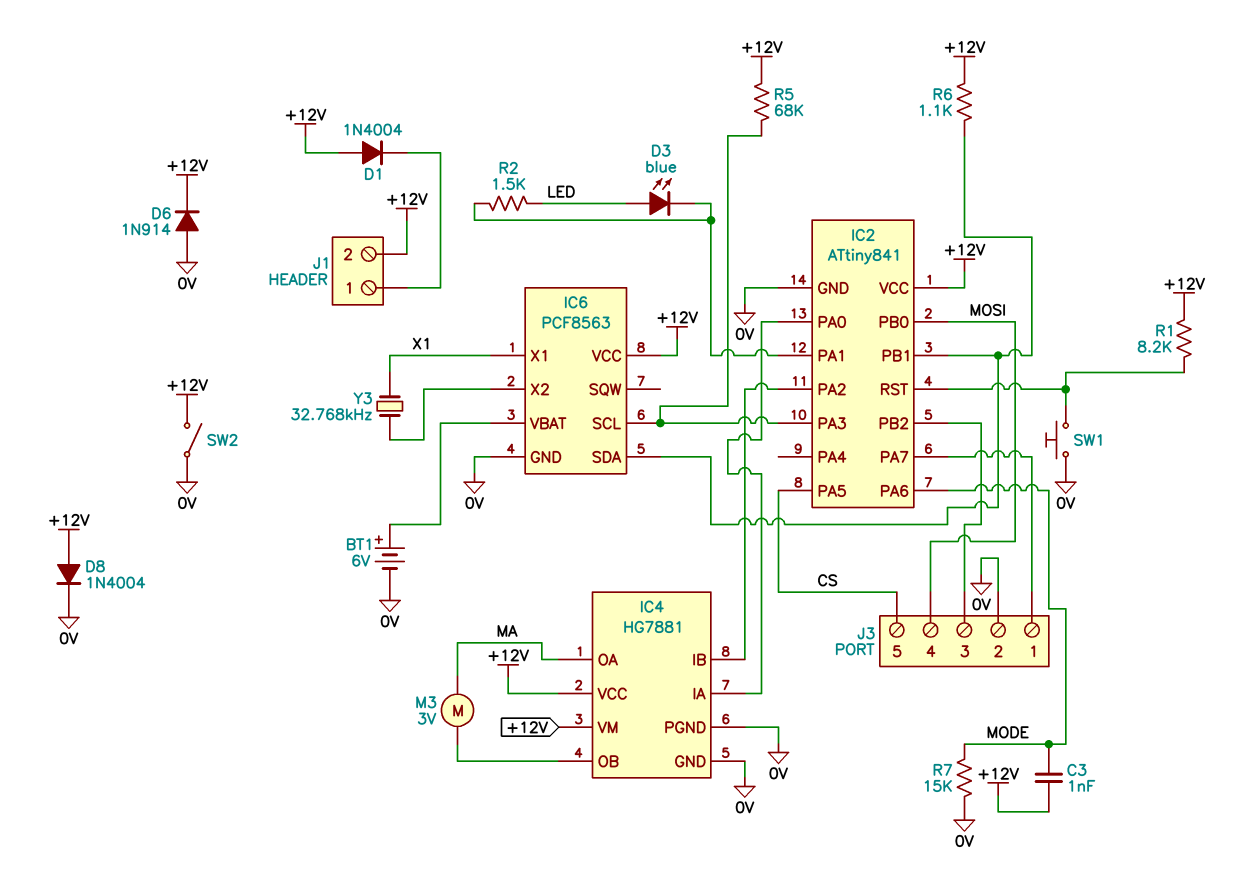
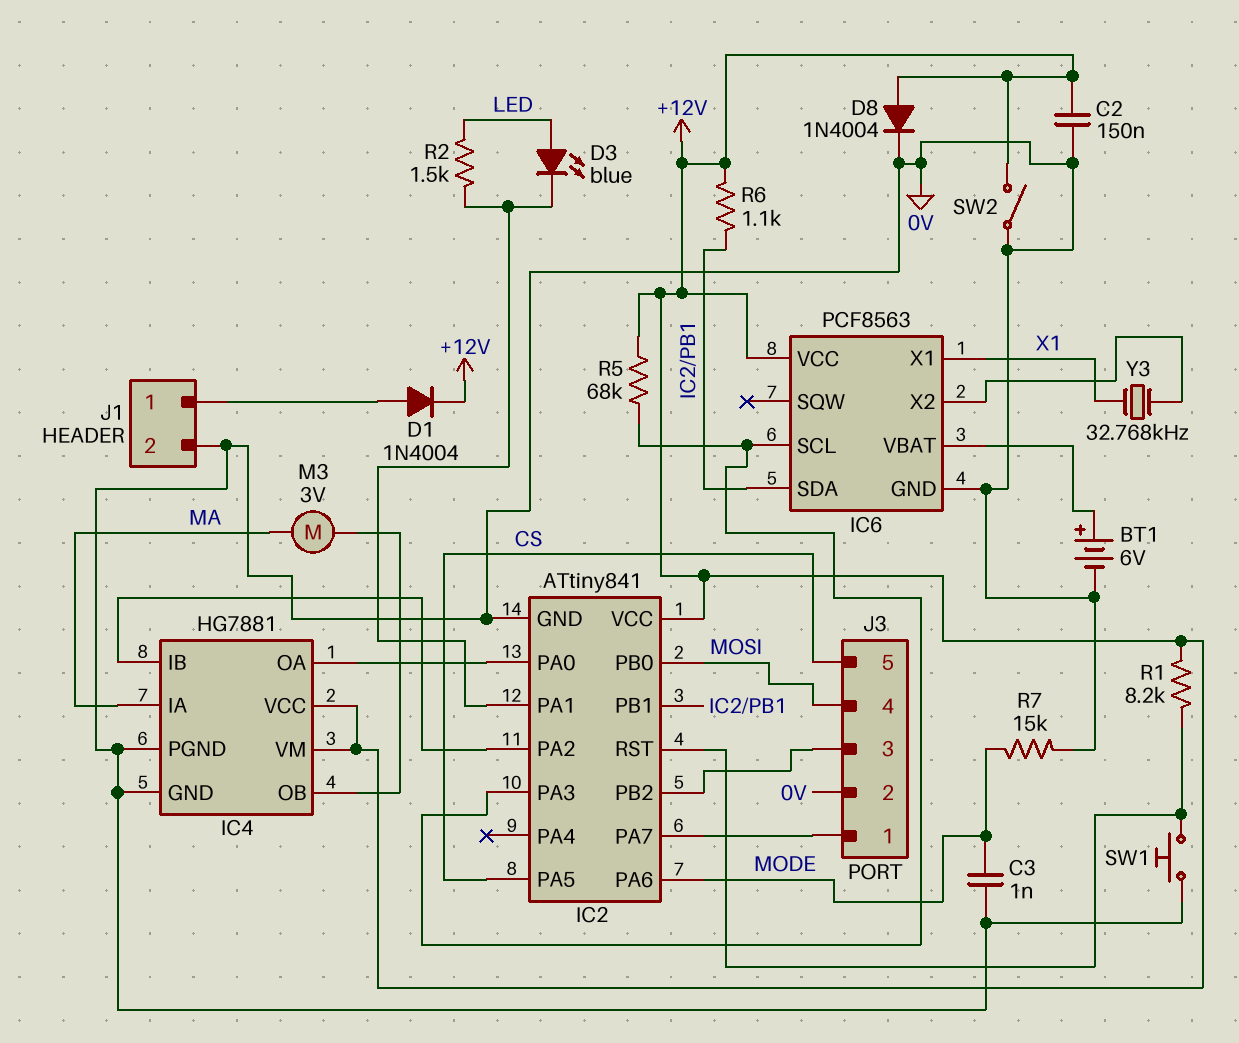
C2: none -> 150nF (+12V, 0V)
C3: 1nF (+12V, MODE) -> 1nF (0V, MODE)
D1: diode 1N4004 (A +12V, K J1/1) -> diode 1N4004 (A J1/1, K +12V)
D6: diode 1N914 (A 0V, K +12V) -> none
IC4 pin IA: IC2/PA0 -> MA
IC4 pin OA: MA -> IC2/PA0
J1 pin 2: +12V -> 0V

